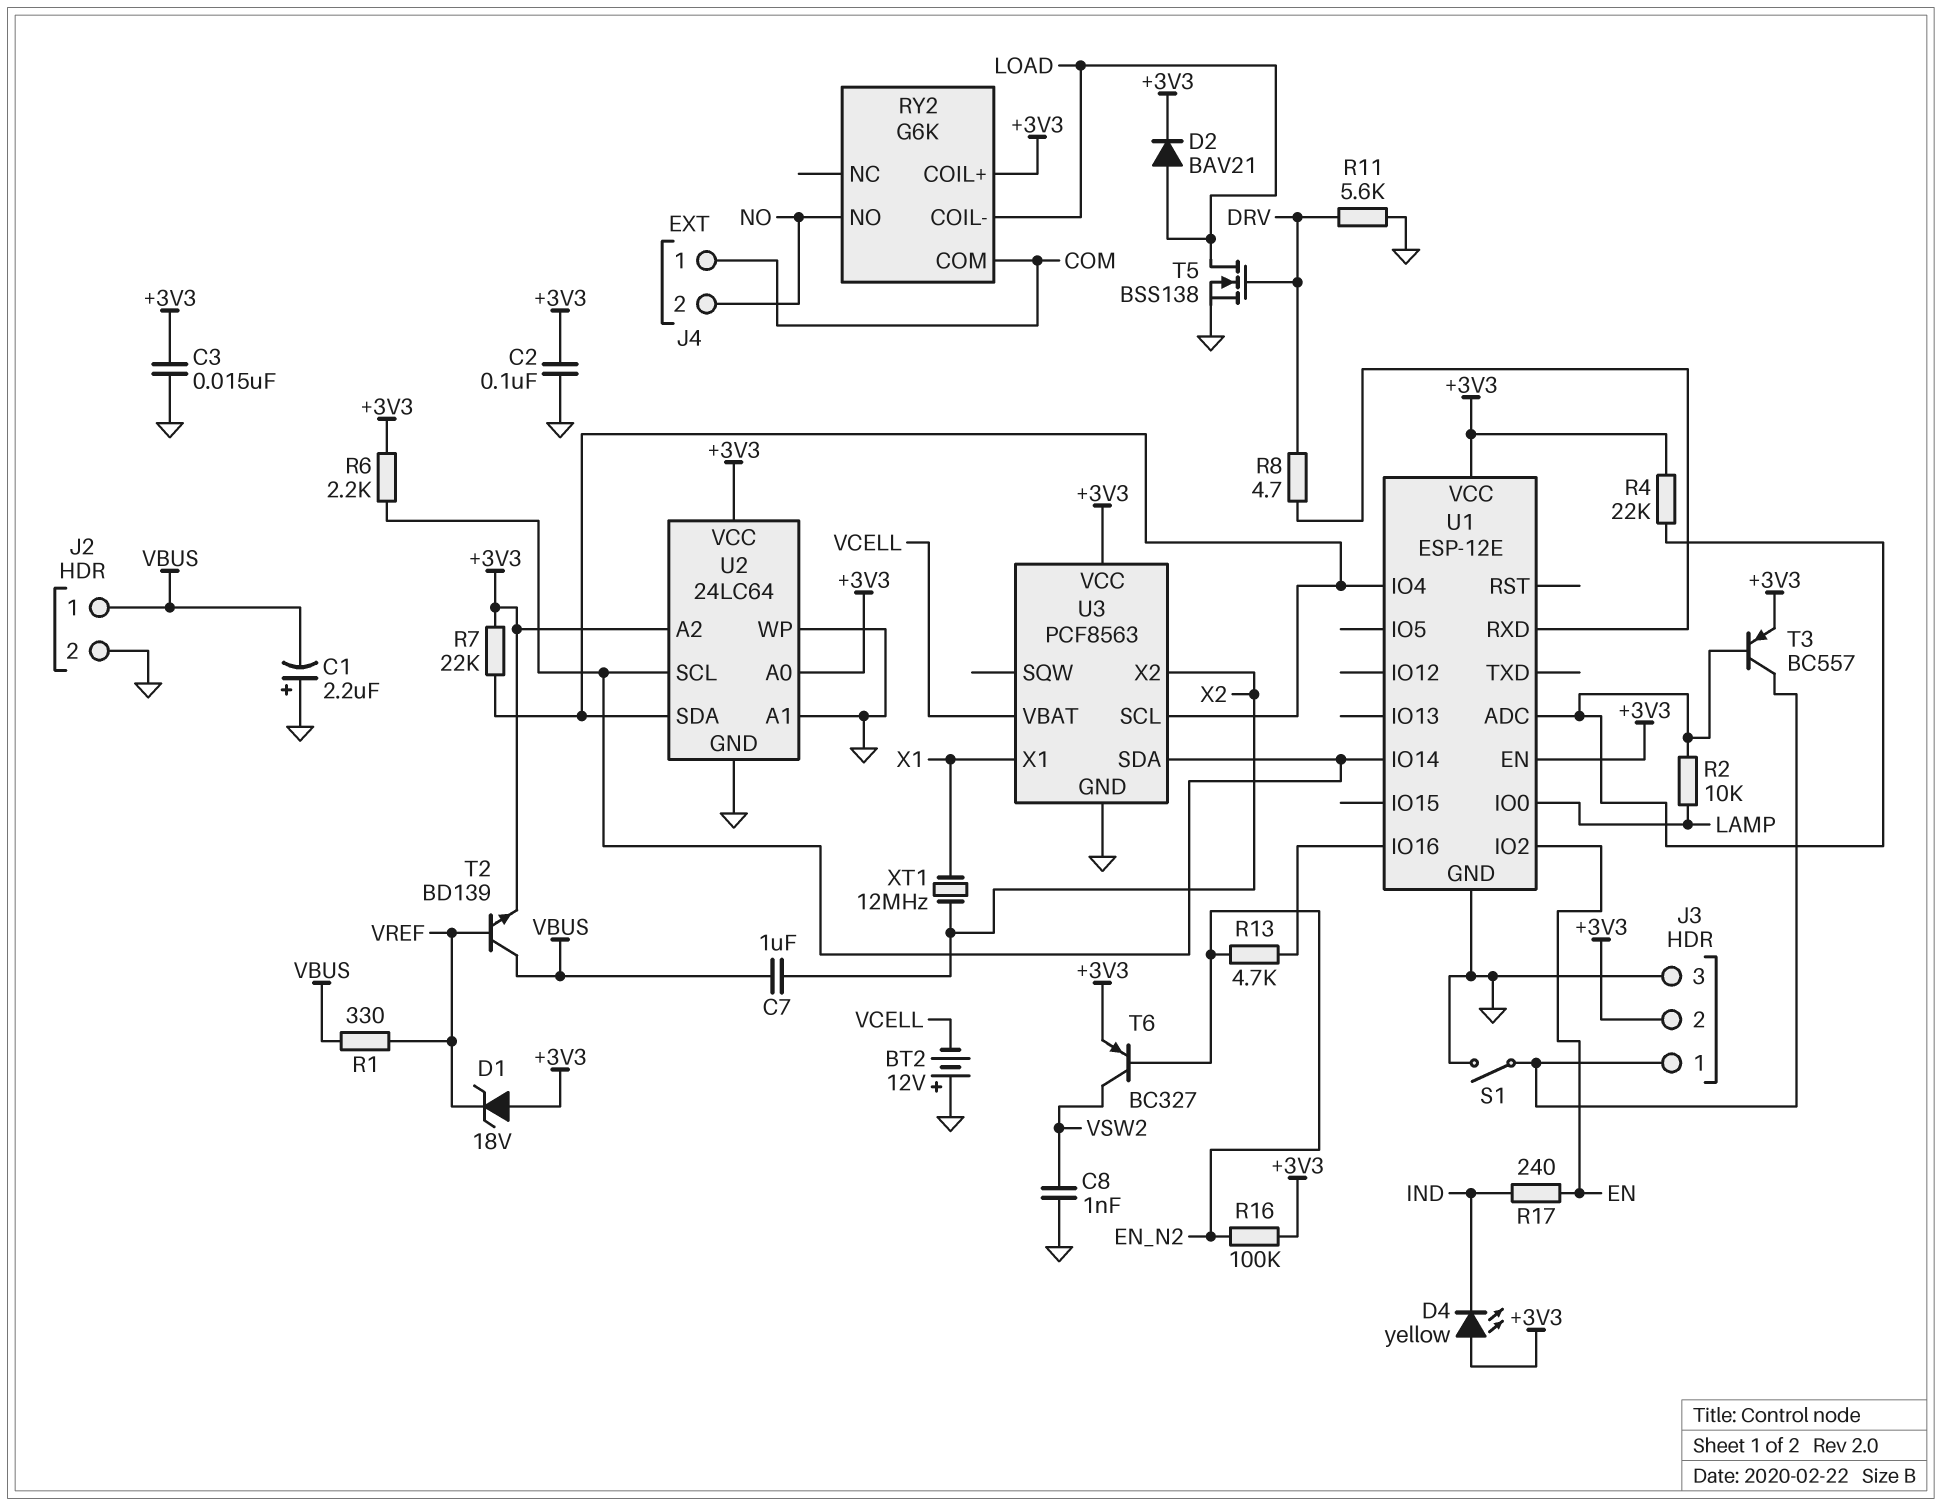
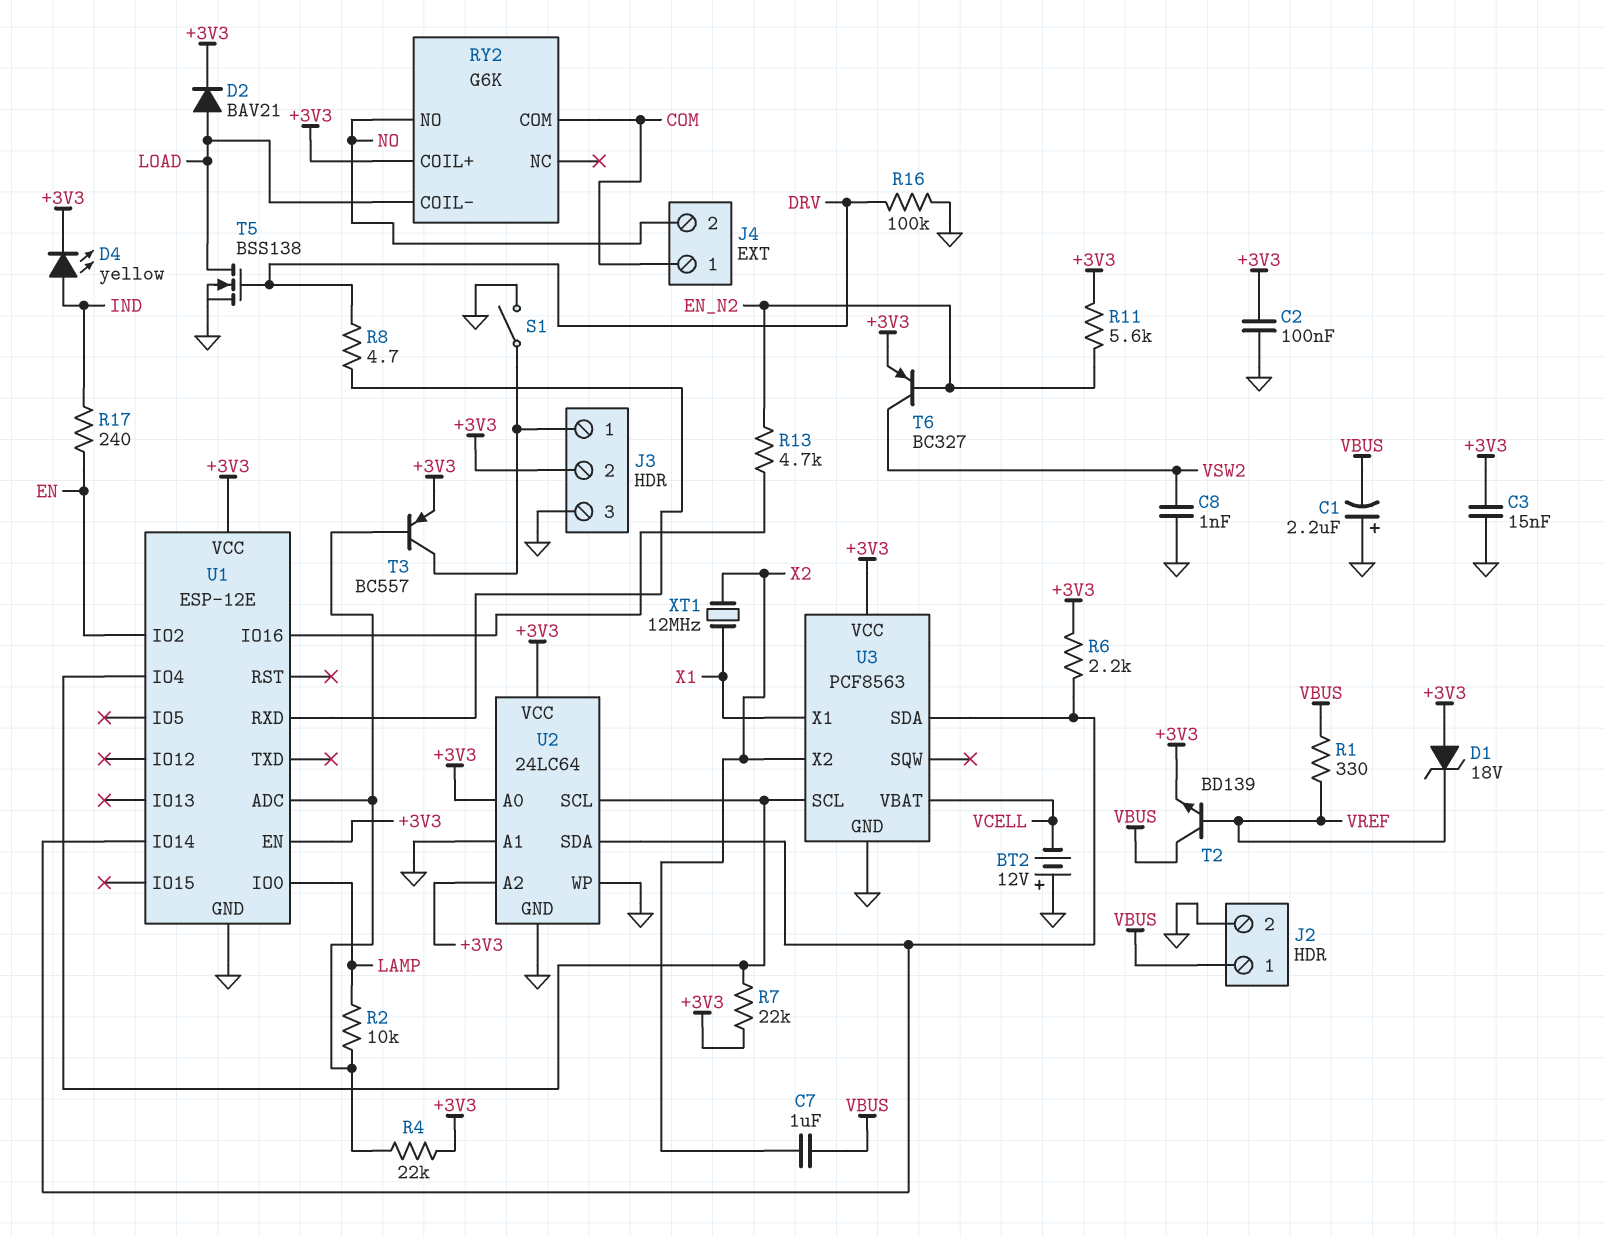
D4: LED yellow (A +3V3, K IND) -> LED yellow (A IND, K +3V3)
R11: 5.6k (DRV, GND) -> 5.6k (+3V3, EN_N2)
R16: 100k (+3V3, EN_N2) -> 100k (DRV, GND)
U2 pin SCL: U1/IO14 -> U1/IO4
U2 pin SDA: U1/IO4 -> U1/IO14

